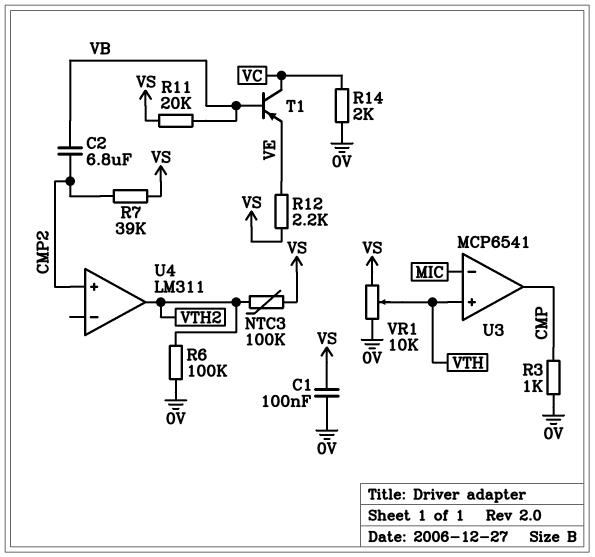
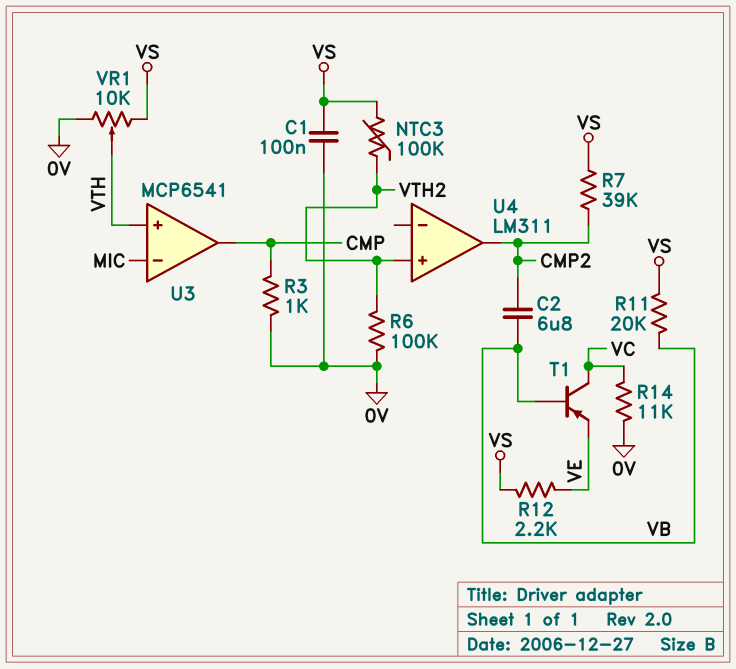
R14: 2k (0V, VC) -> 11k (0V, VC)
U4 pin in+: CMP2 -> VTH2
U4 pin out: VTH2 -> CMP2

